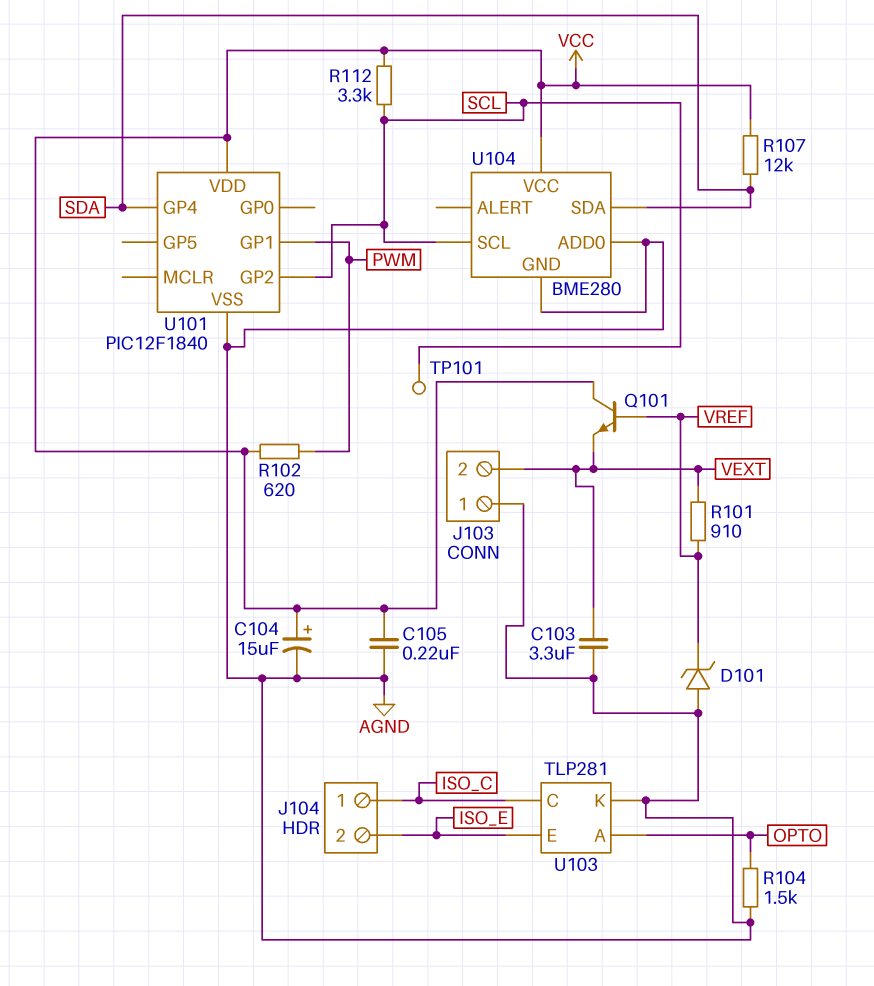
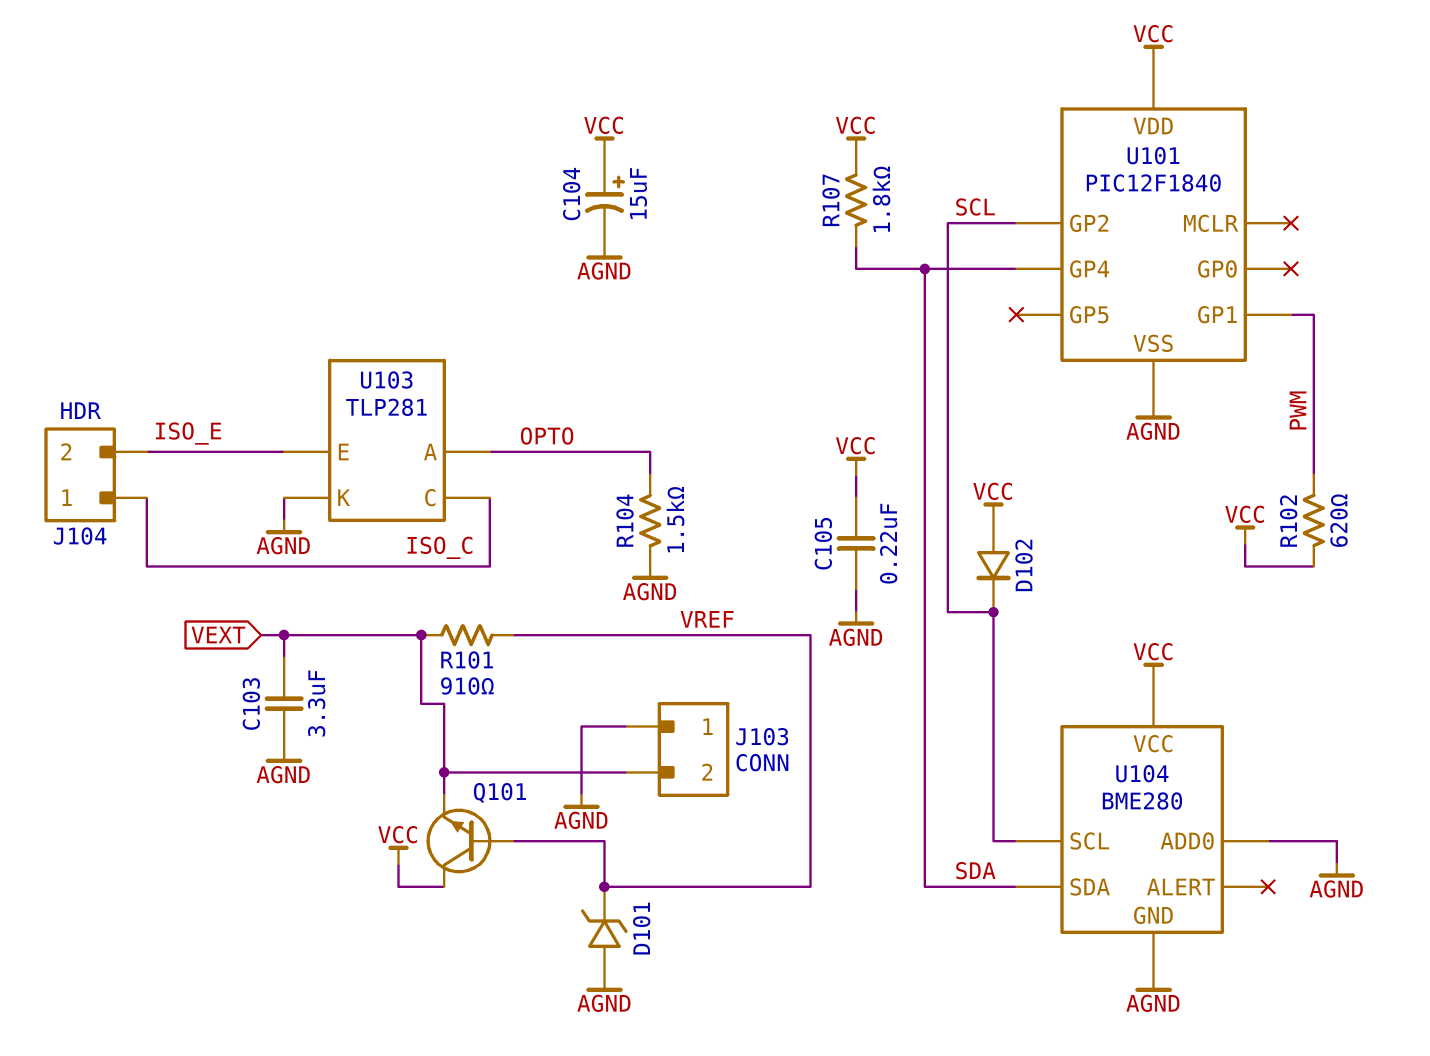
D102: none -> diode (A VCC, K SCL)
R107: 12k (SDA, VCC) -> 1.8k (SDA, VCC)
R112: 3.3k (SCL, VCC) -> none
TP101: test point (SCL) -> none

